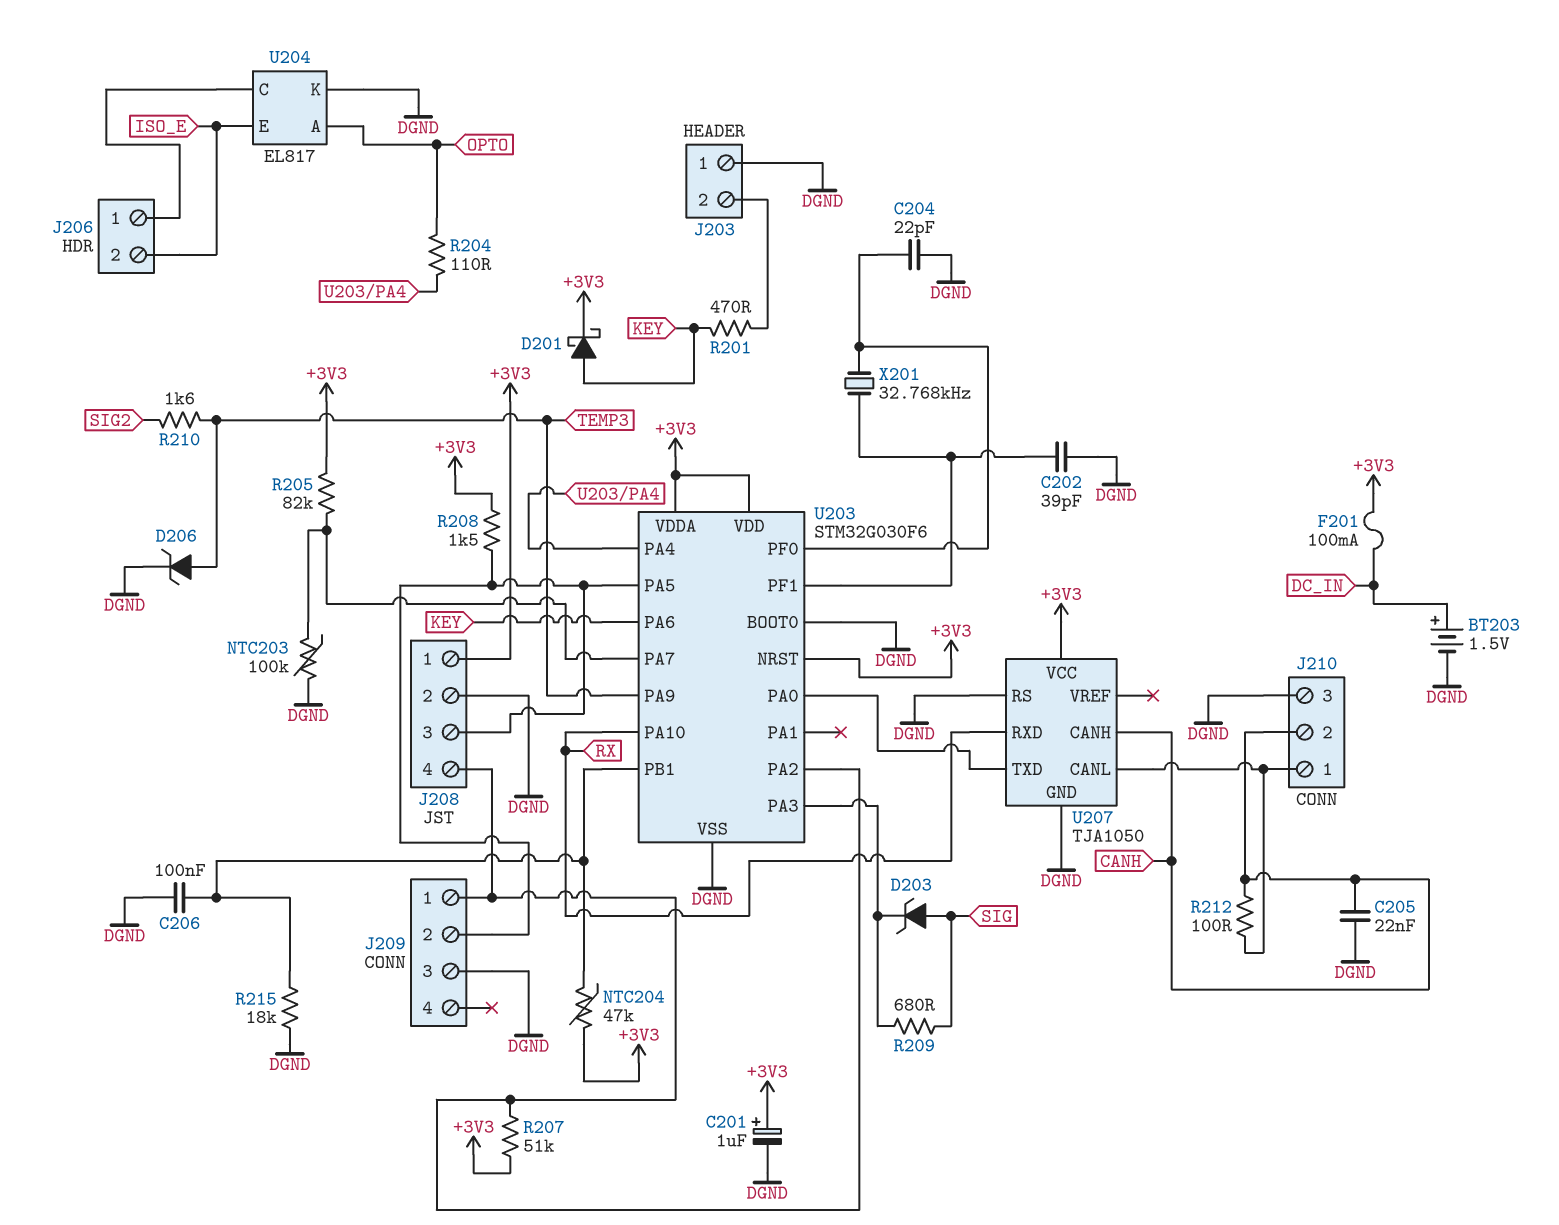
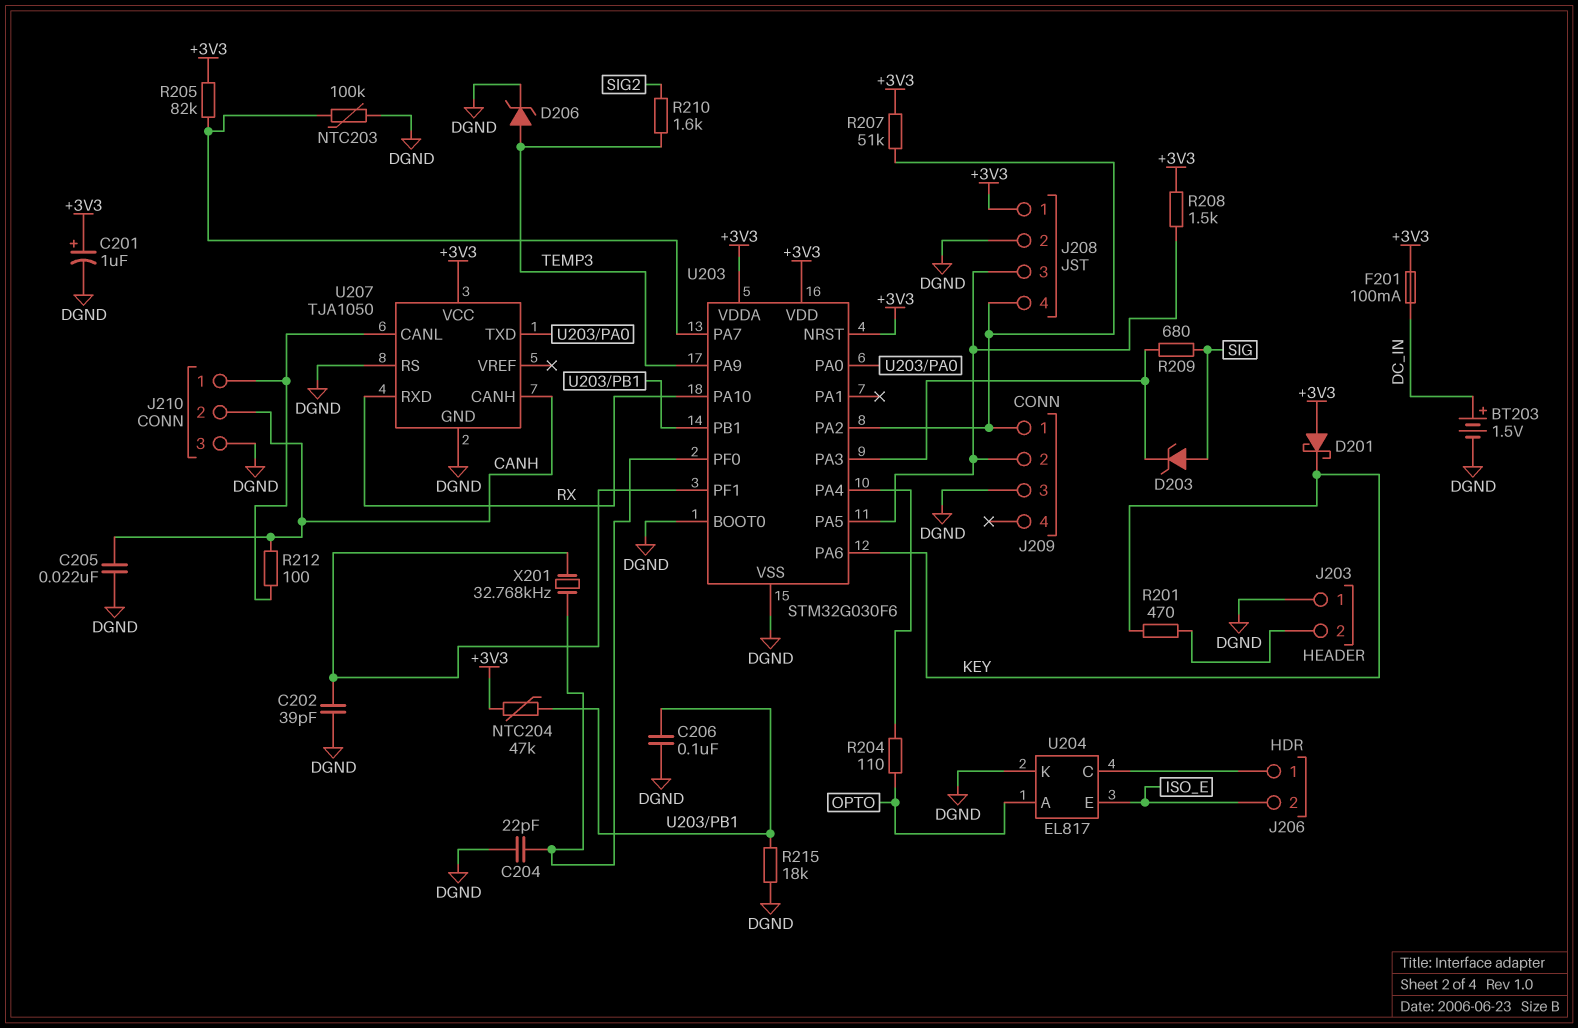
D201: schottky (A KEY, K +3V3) -> schottky (A +3V3, K KEY)

